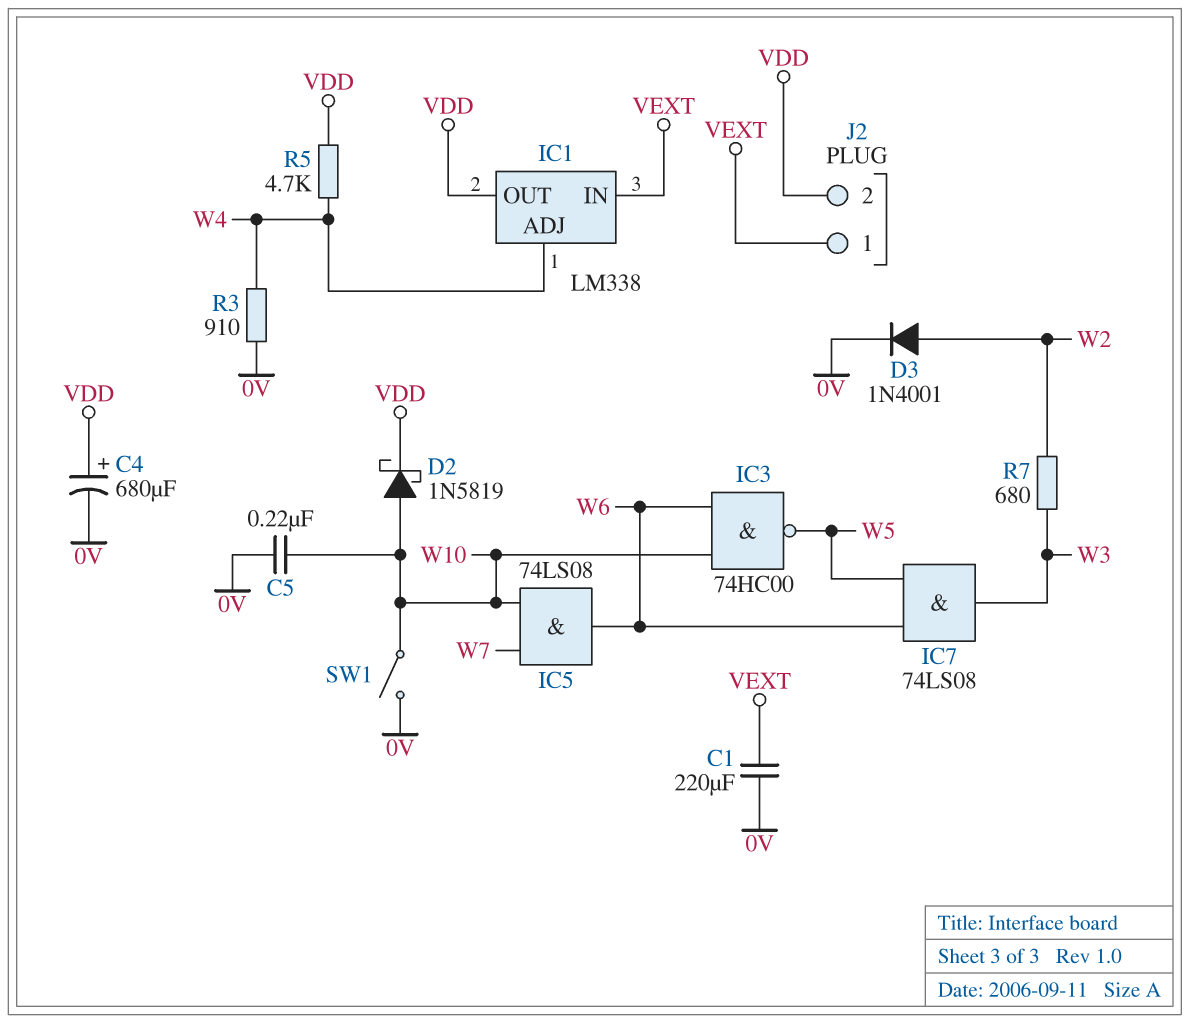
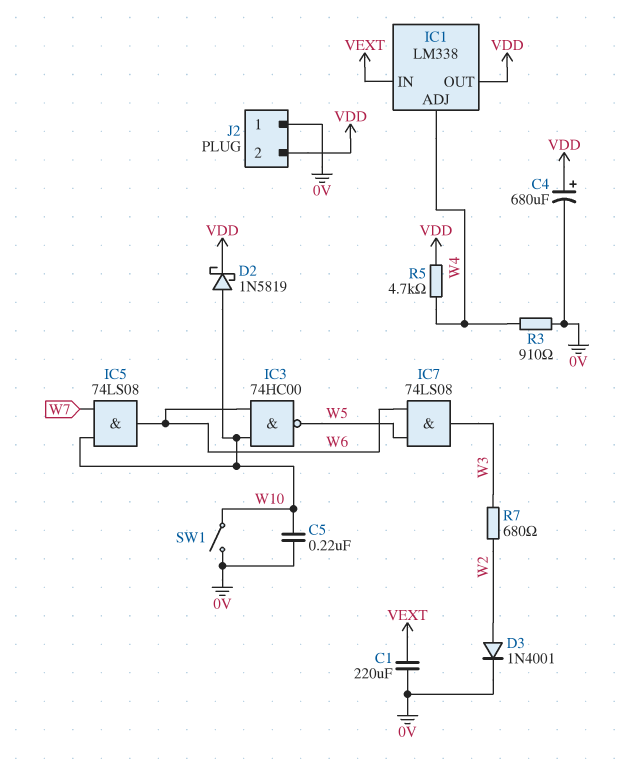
J2 pin 1: VEXT -> 0V

